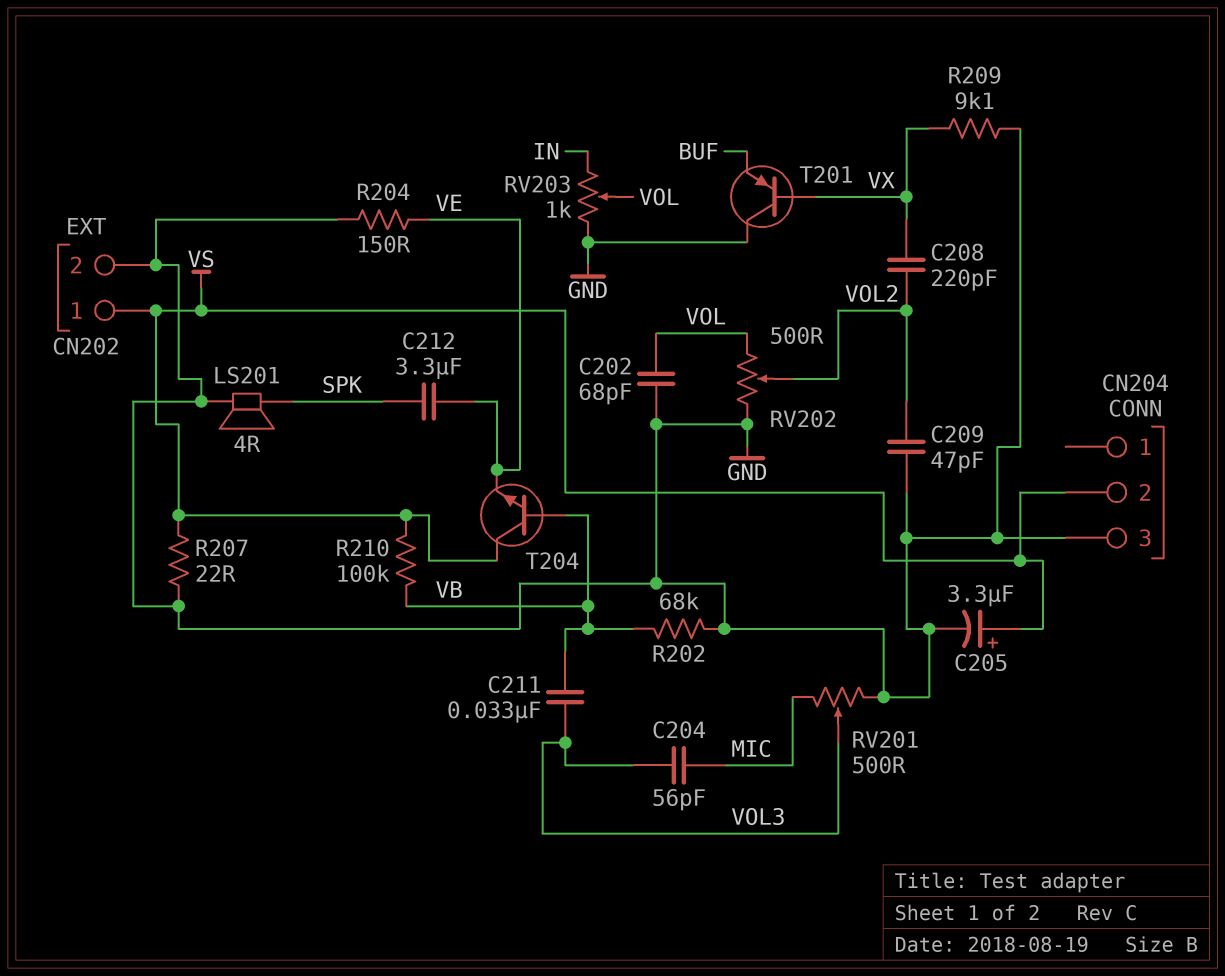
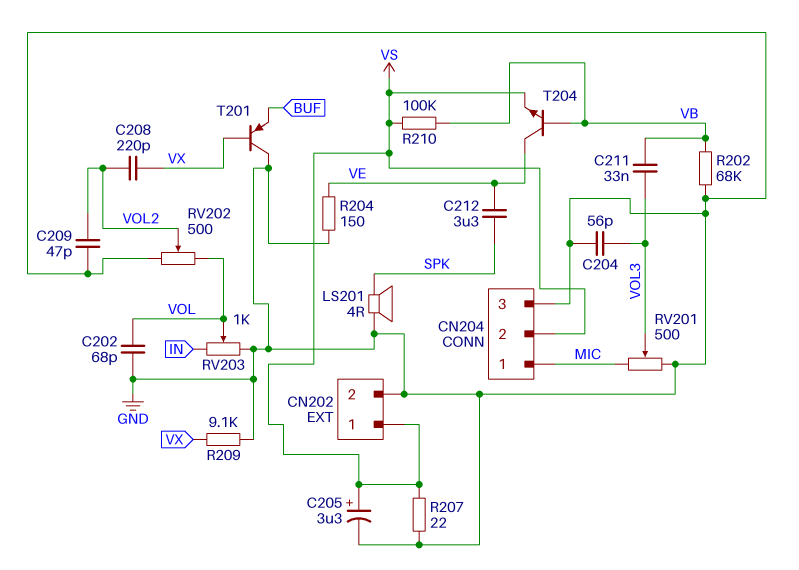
C204: 56pF (MIC, VOL3) -> 56pF (GND, VOL3)
CN204 pin 1: none -> MIC
T204: NPN (B VB, C VS, E VE) -> NPN (B VB, C VE, E VS)

